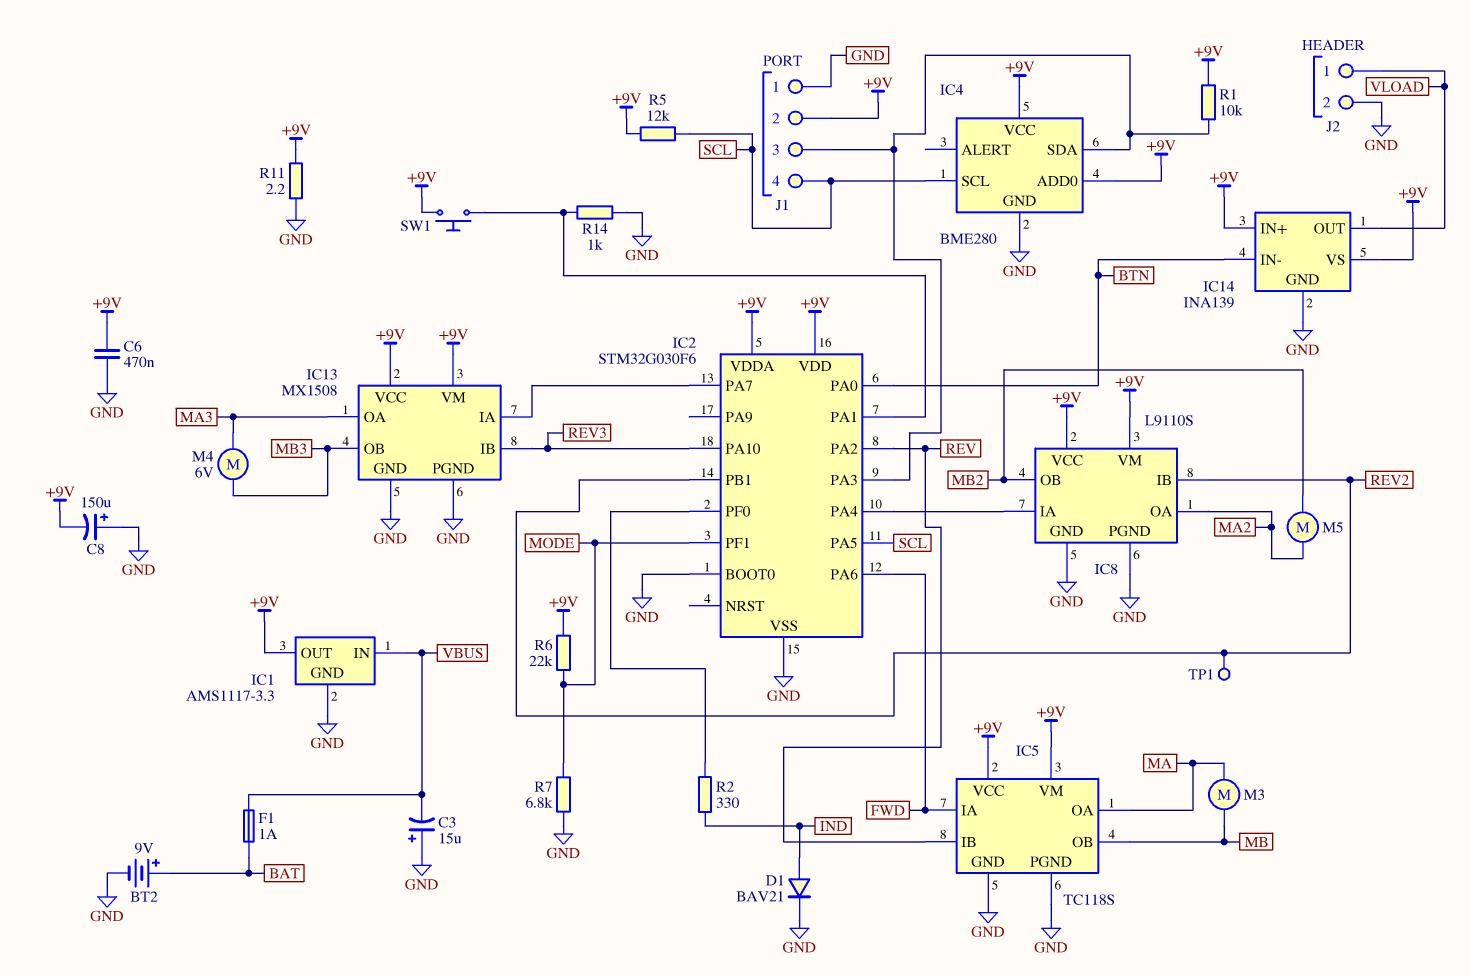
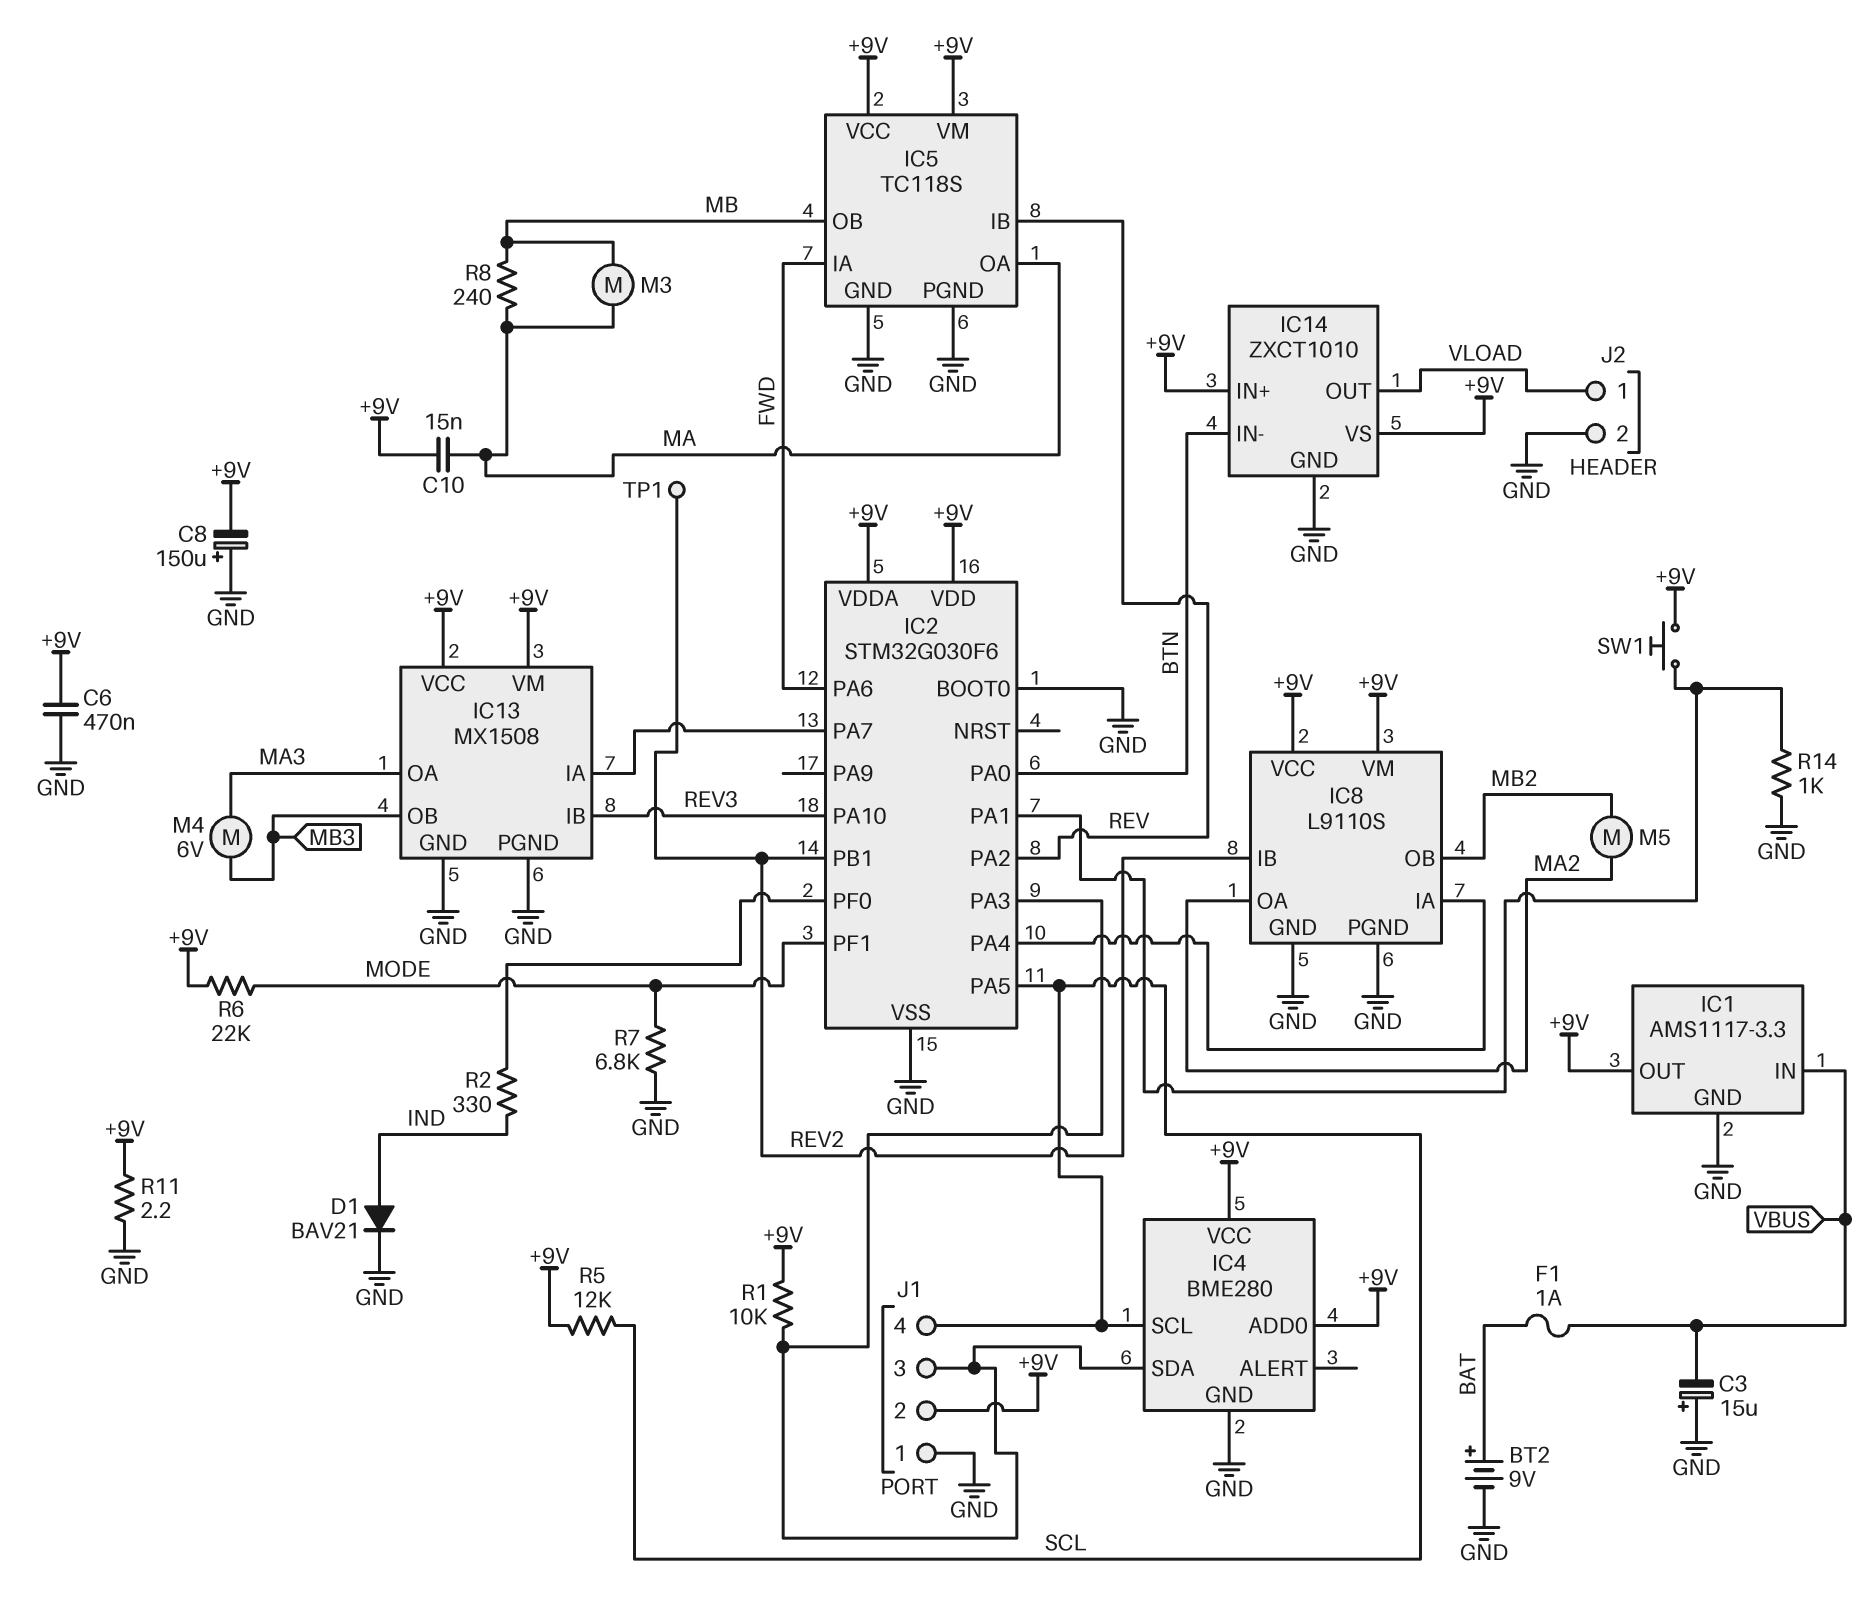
C10: none -> 15nF (+9V, MA)
IC14: INA139 -> ZXCT1010
R8: none -> 240 (MA, MB)

